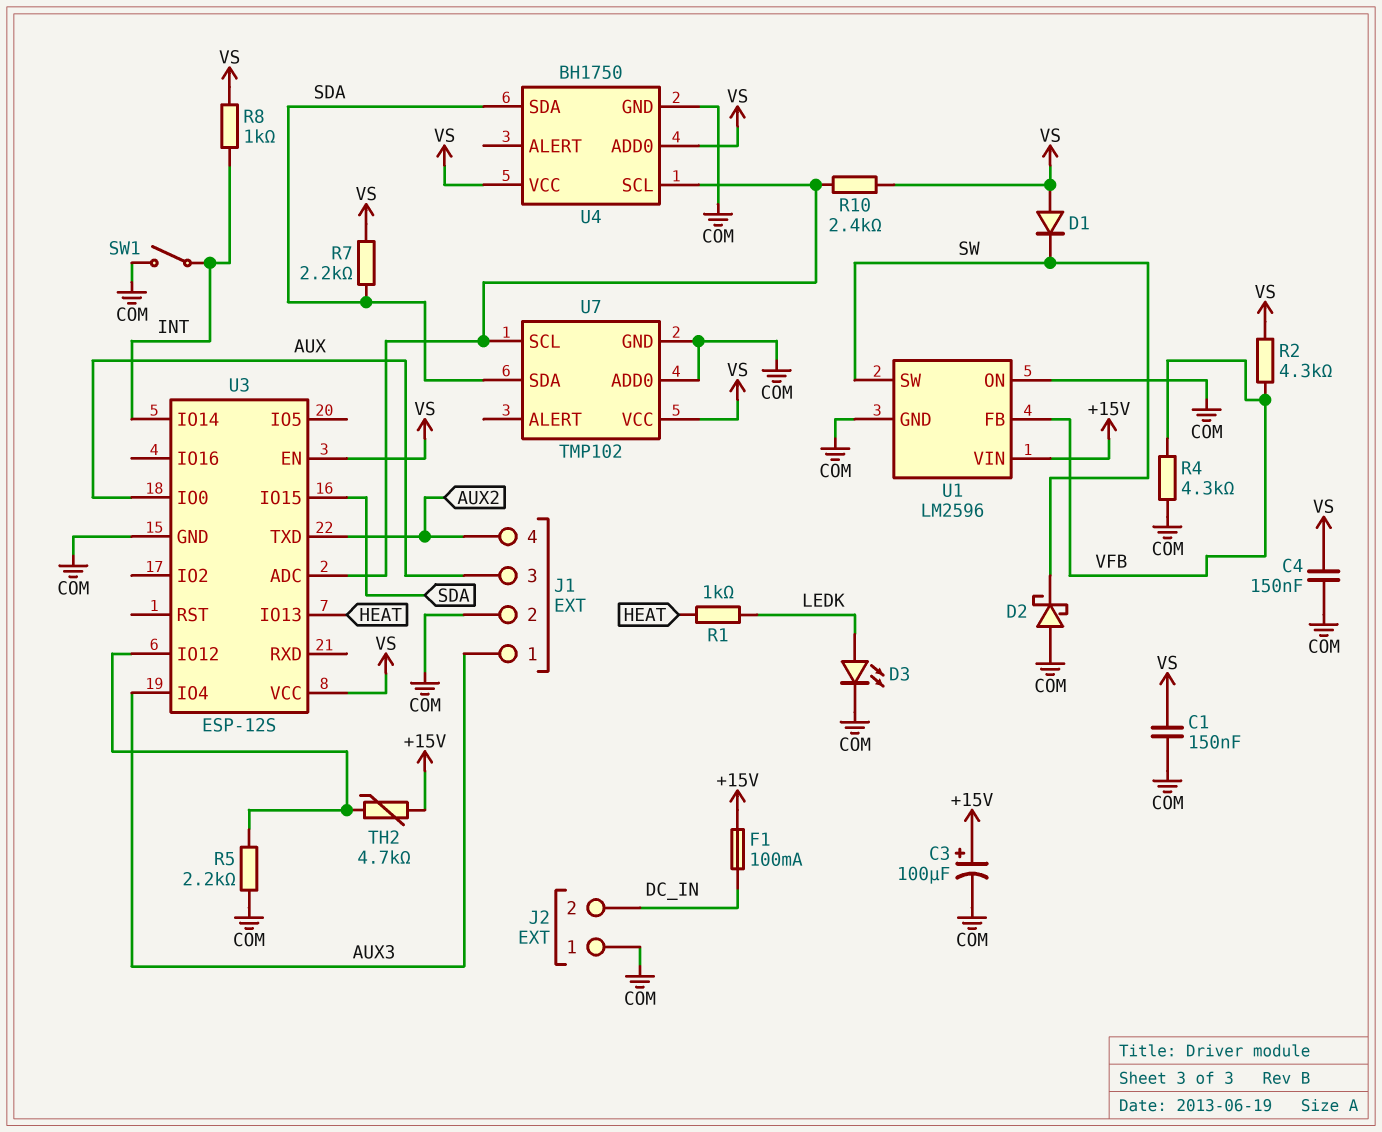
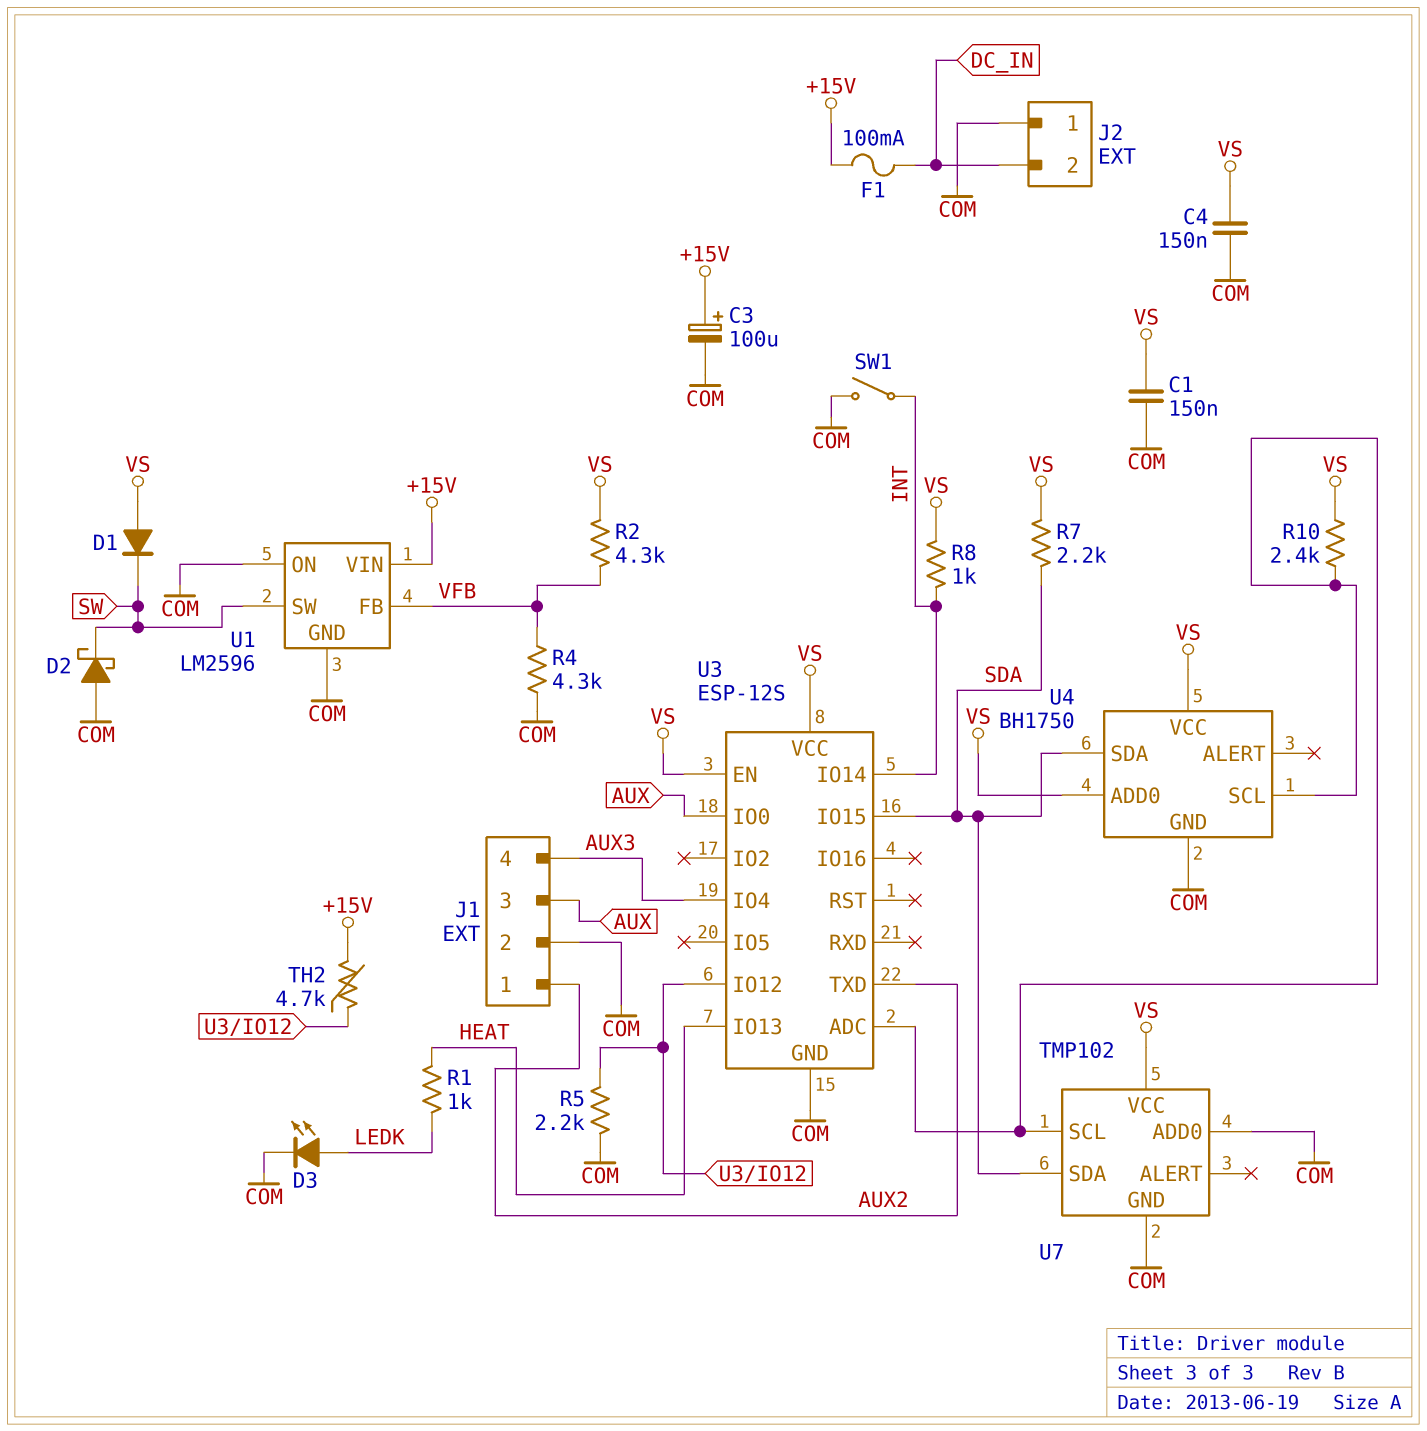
J1 pin 1: AUX3 -> AUX2
J1 pin 4: AUX2 -> AUX3

